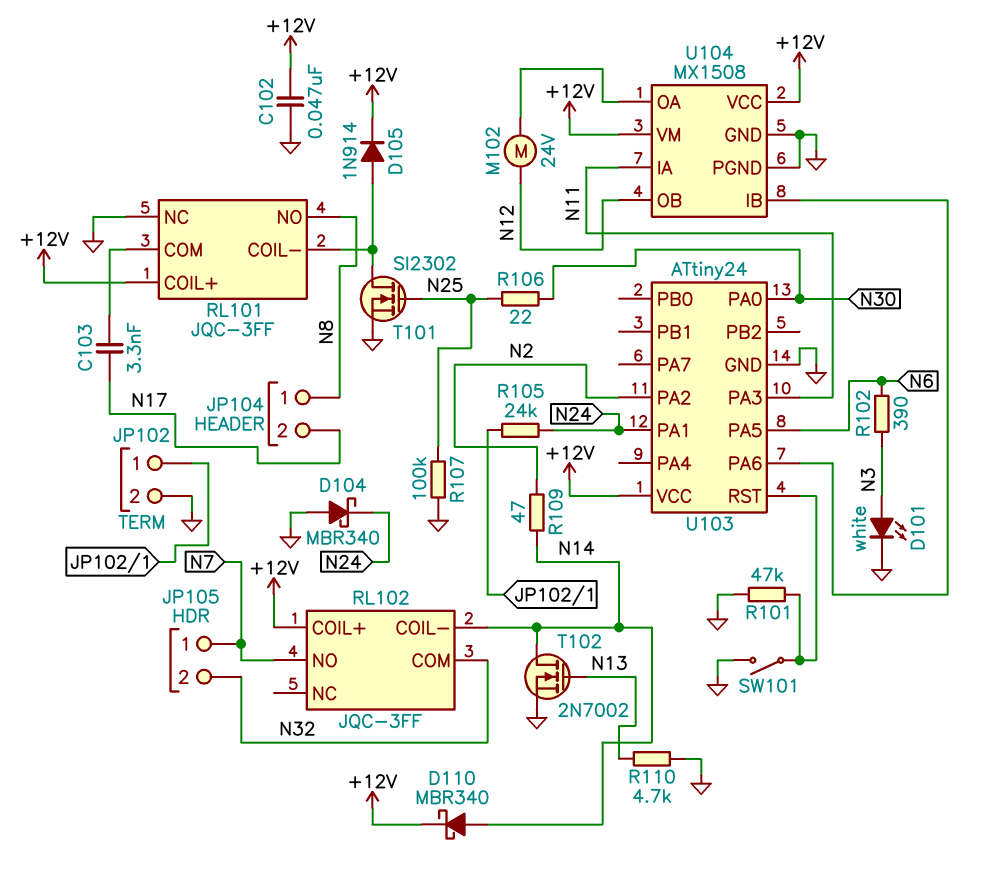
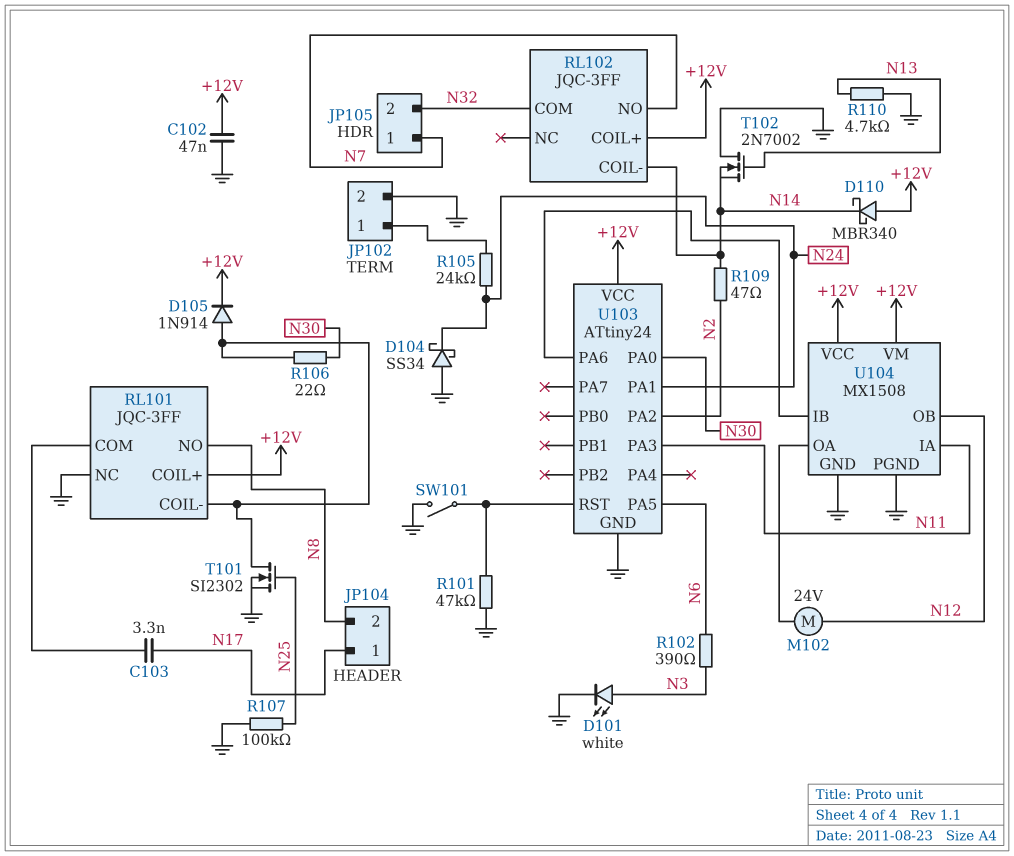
D104: schottky MBR340 (A GND, K N24) -> schottky SS34 (A GND, K N24)
D110: schottky MBR340 (A N14, K +12V) -> schottky MBR340 (A +12V, K N14)
JP104 pin 1: N8 -> N17
JP104 pin 2: N17 -> N8
R106: 22 (N25, N30) -> 22 (N30, RL101/COIL-)
T102: NMOS 2N7002 (G N13, D N14, S GND) -> NMOS 2N7002 (G N13, D GND, S N14)

